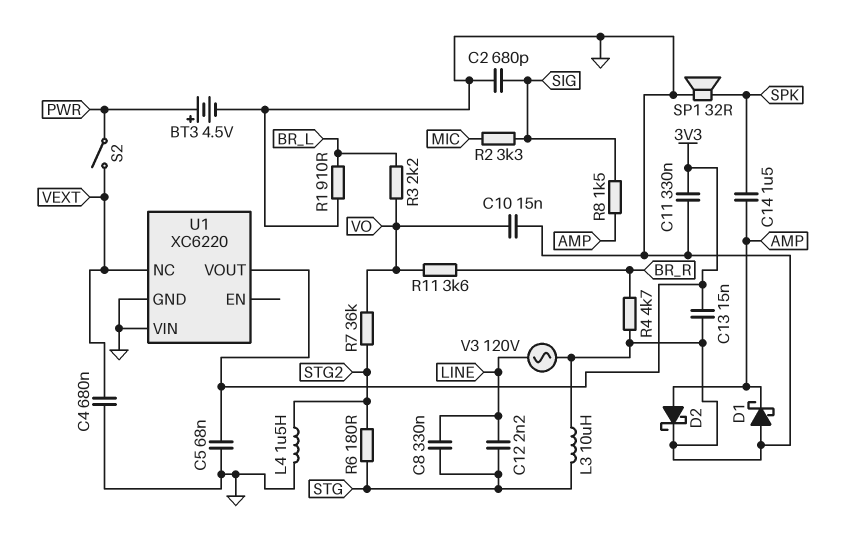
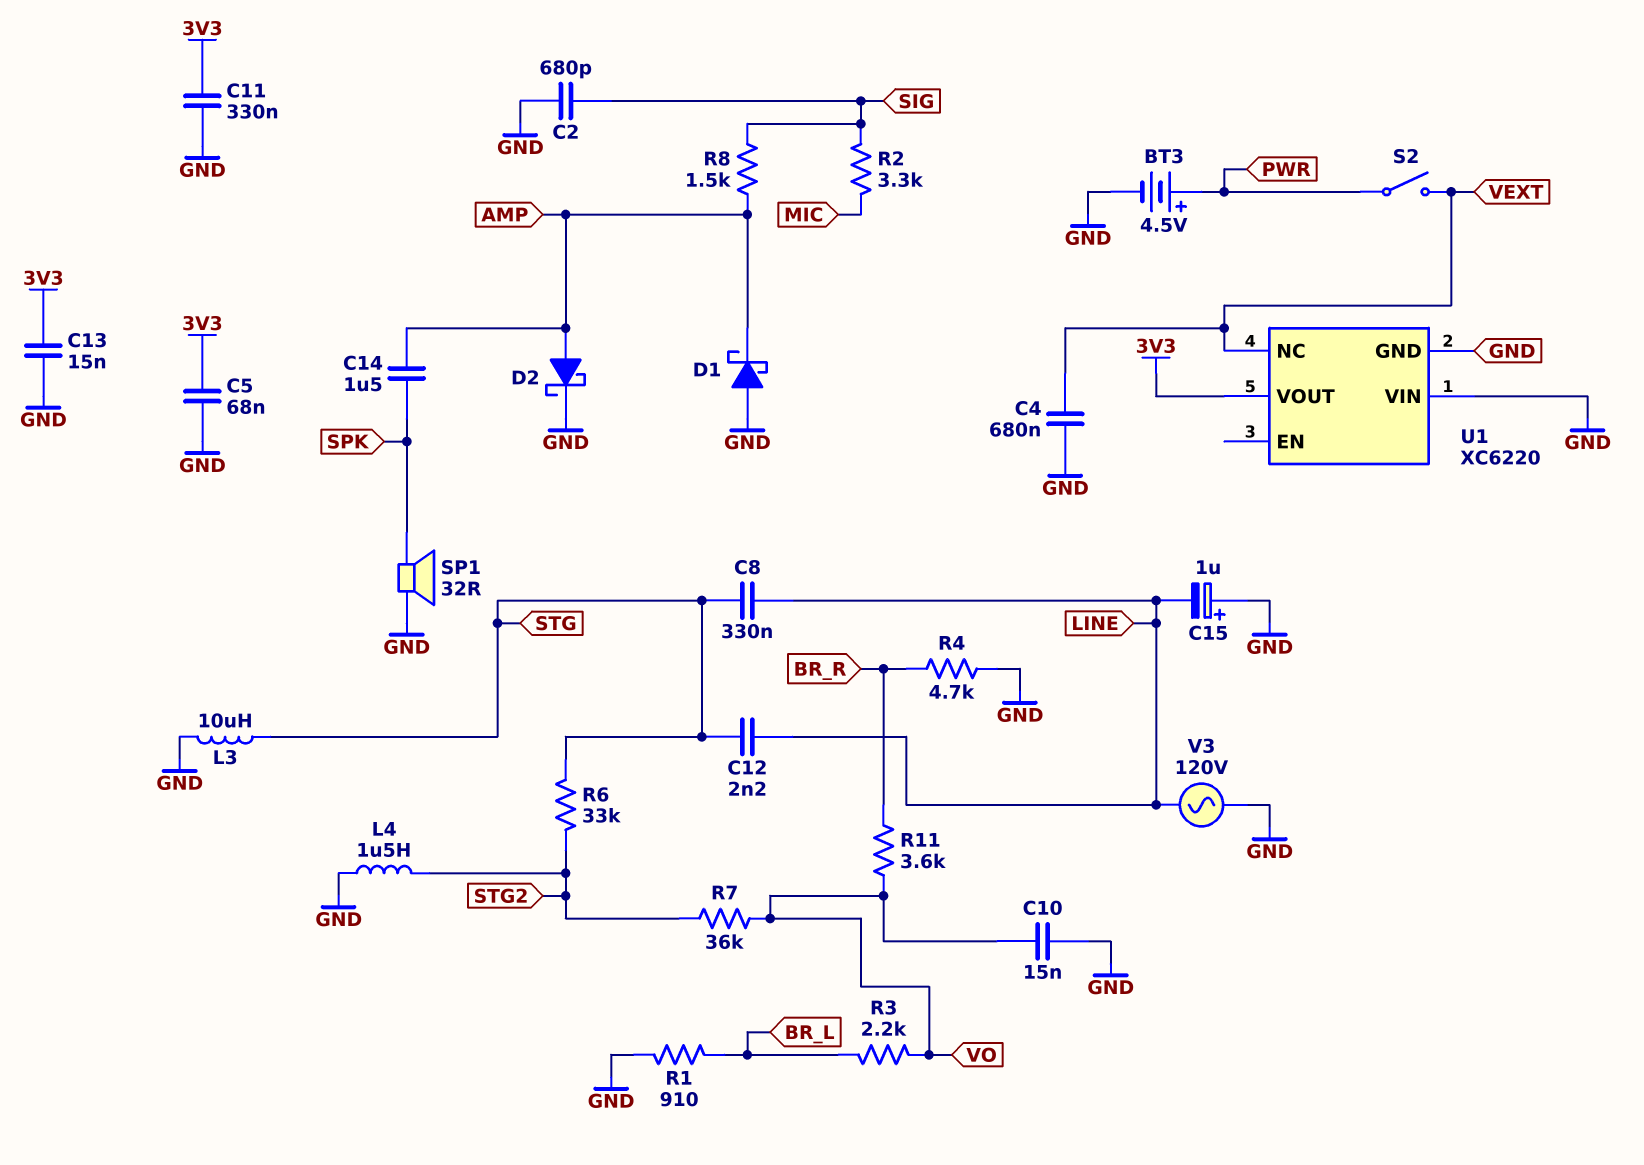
C15: none -> 1uF (plus GND, minus LINE)
R6: 180 (STG, STG2) -> 33k (STG, STG2)

